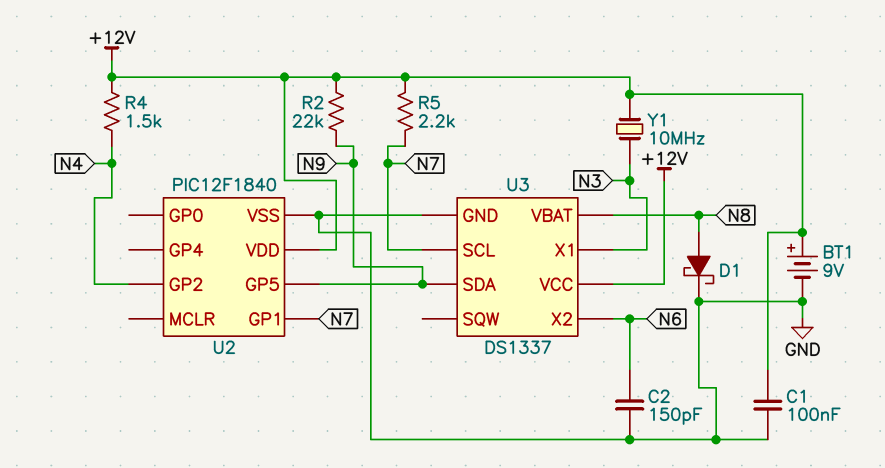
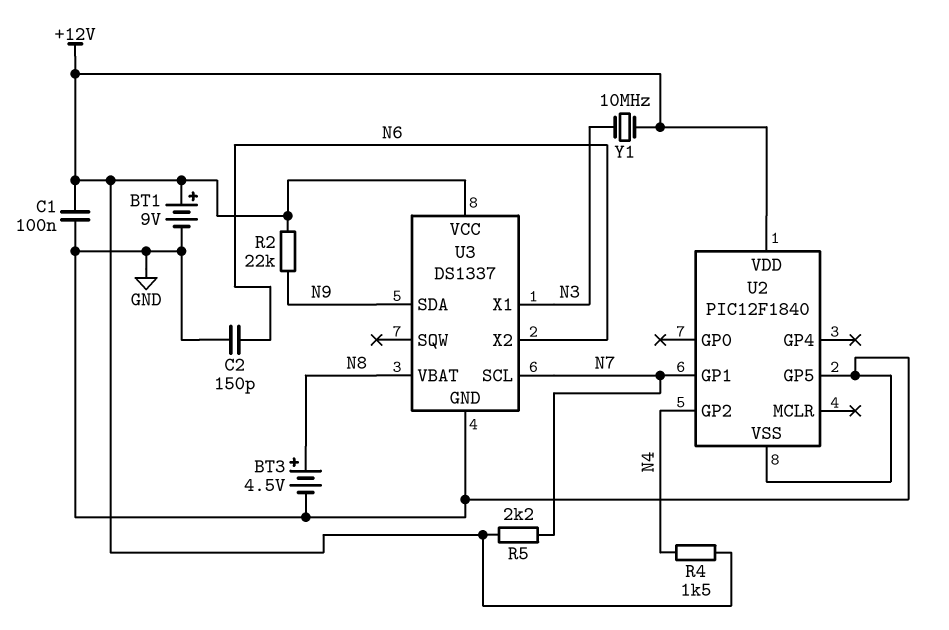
BT3: none -> 4.5V (plus N8, minus GND)
D1: schottky (A N8, K GND) -> none
U2 pin GP5: N9 -> GND

